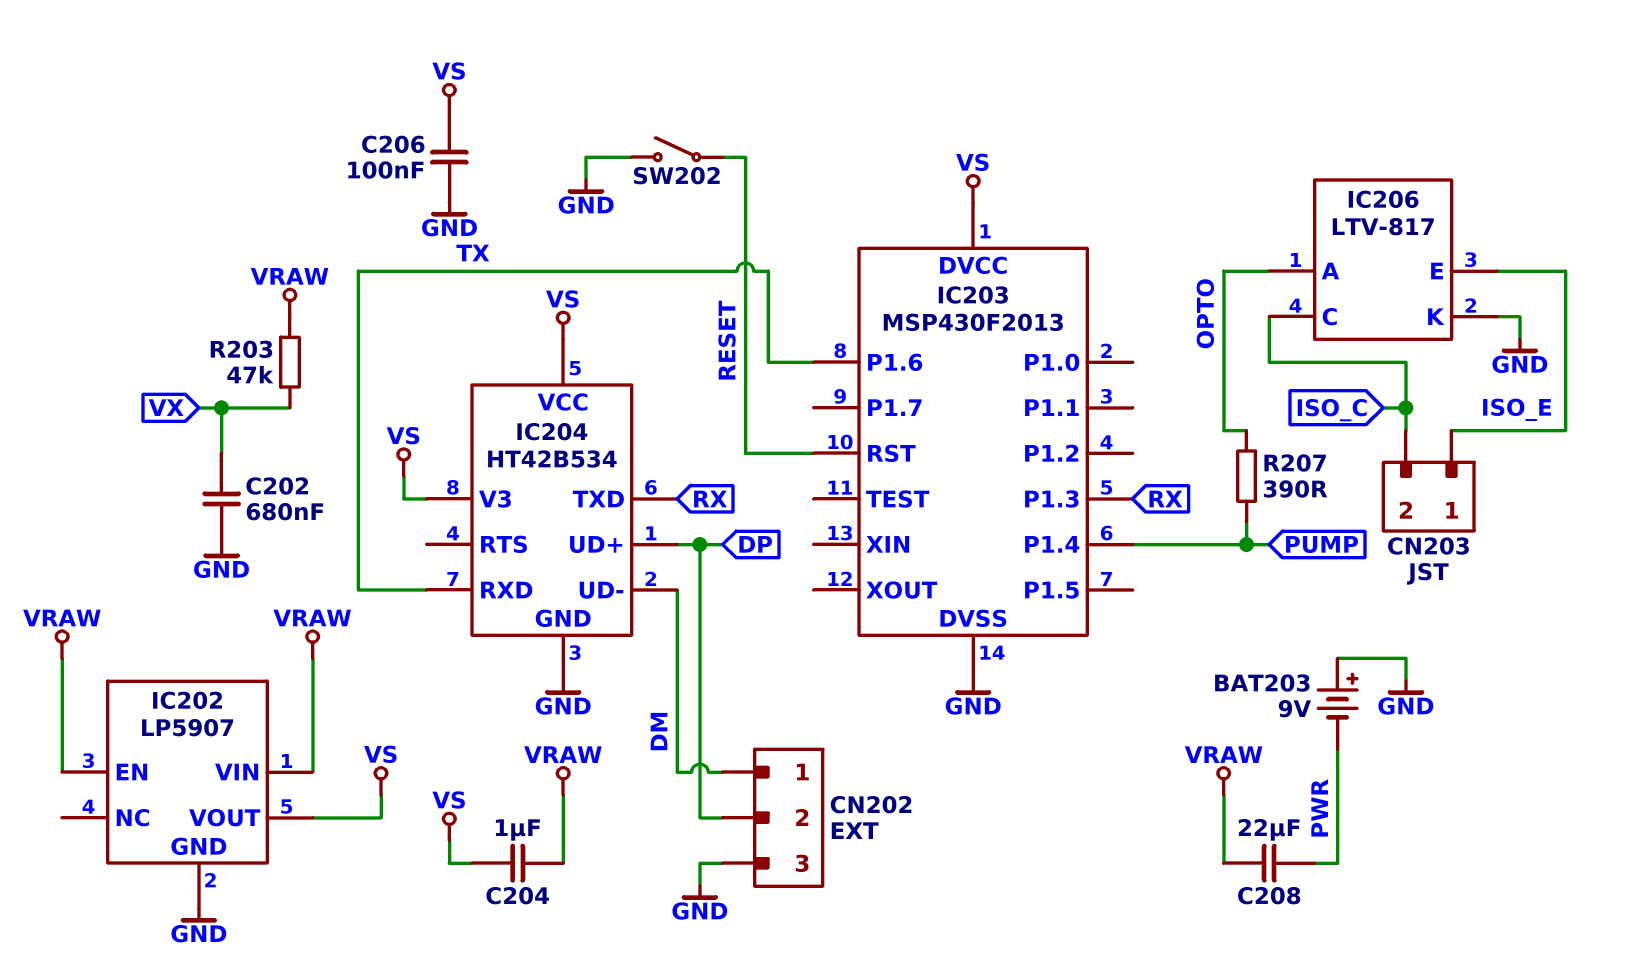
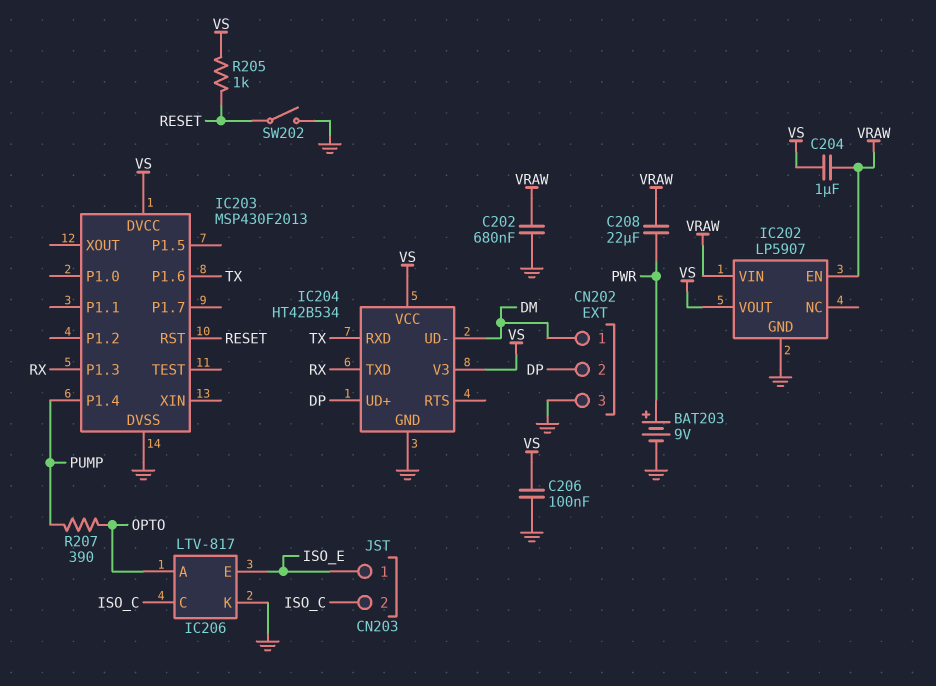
BAT203: 9V (plus GND, minus PWR) -> 9V (plus PWR, minus GND)
C202: 680nF (GND, VX) -> 680nF (GND, VRAW)
R203: 47k (VRAW, VX) -> none
R205: none -> 1k (RESET, VS)

